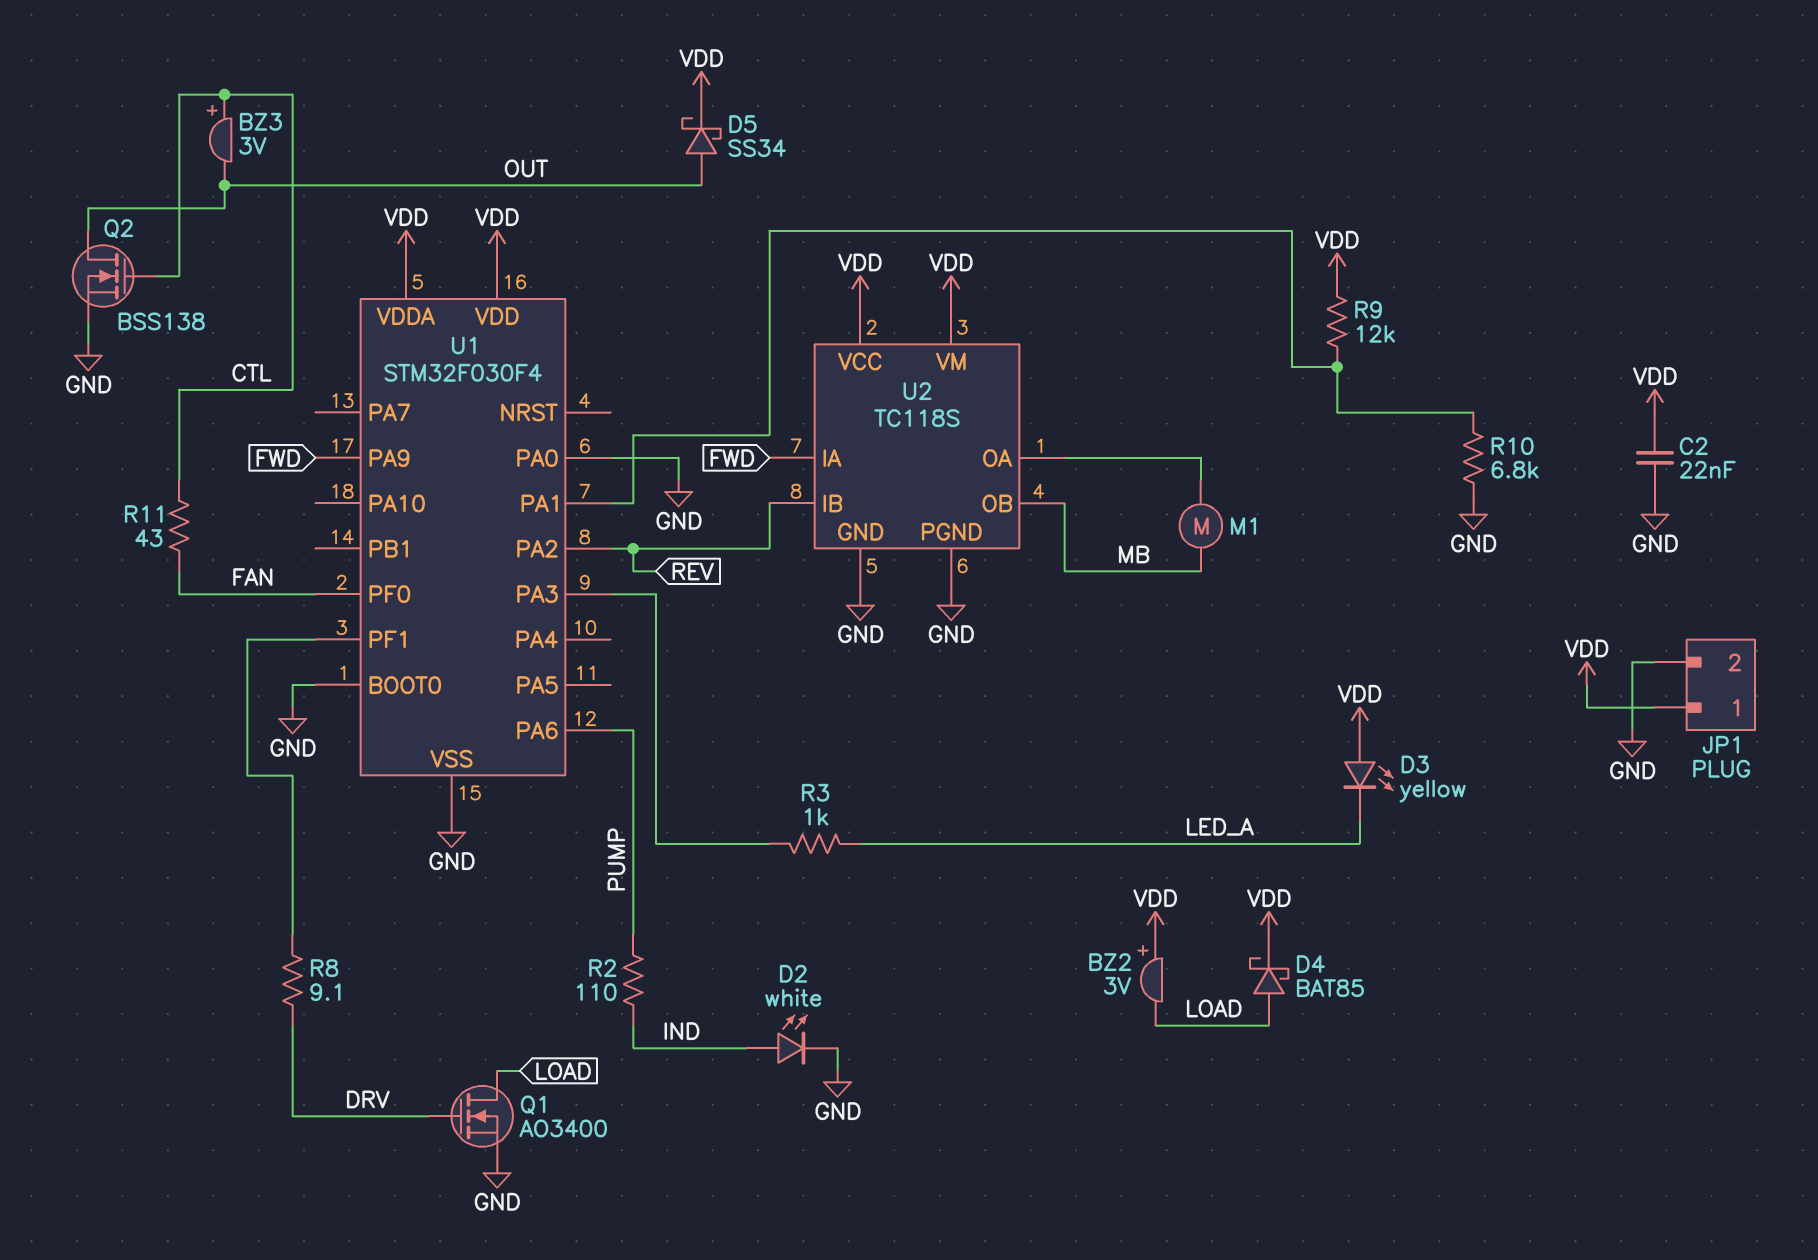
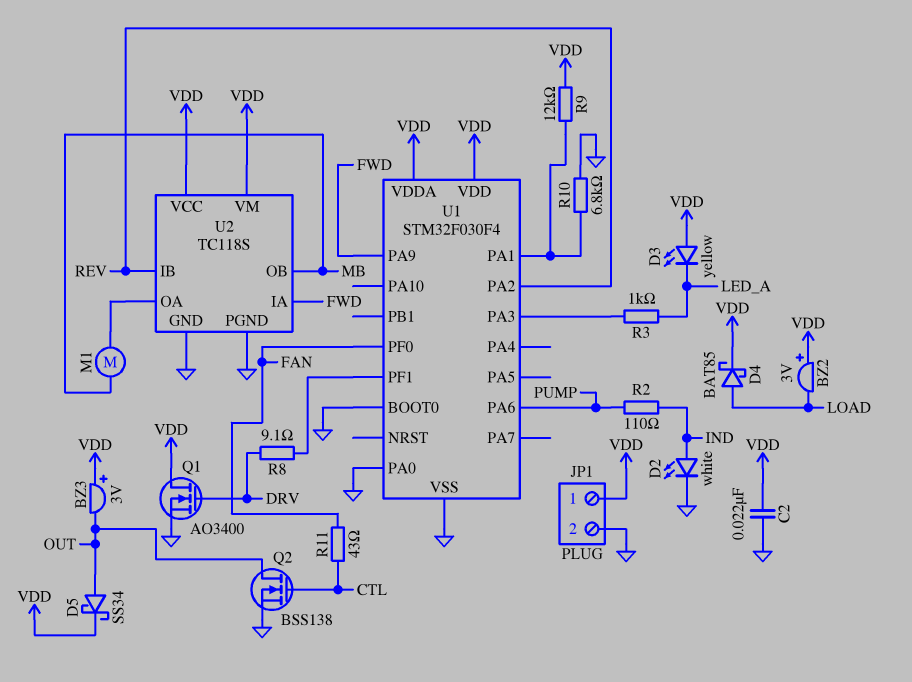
BZ3: buzzer 3V (plus CTL, minus OUT) -> buzzer 3V (plus VDD, minus OUT)
Q1: NMOS AO3400 (G DRV, D LOAD, S GND) -> NMOS AO3400 (G DRV, D VDD, S GND)

